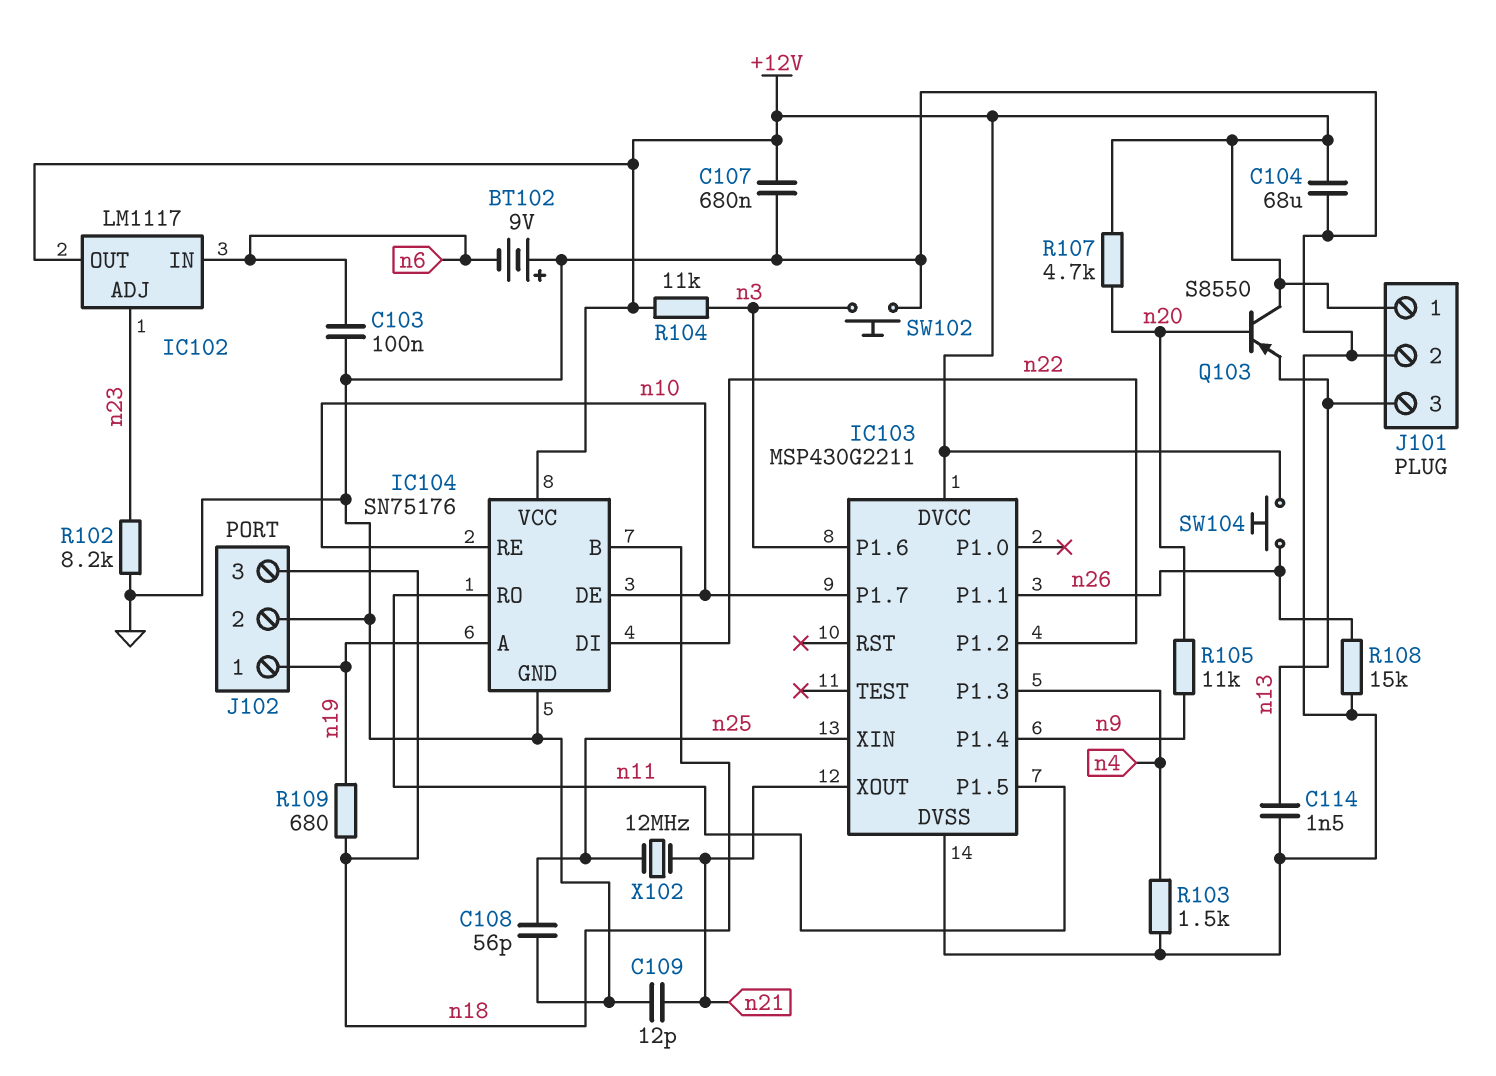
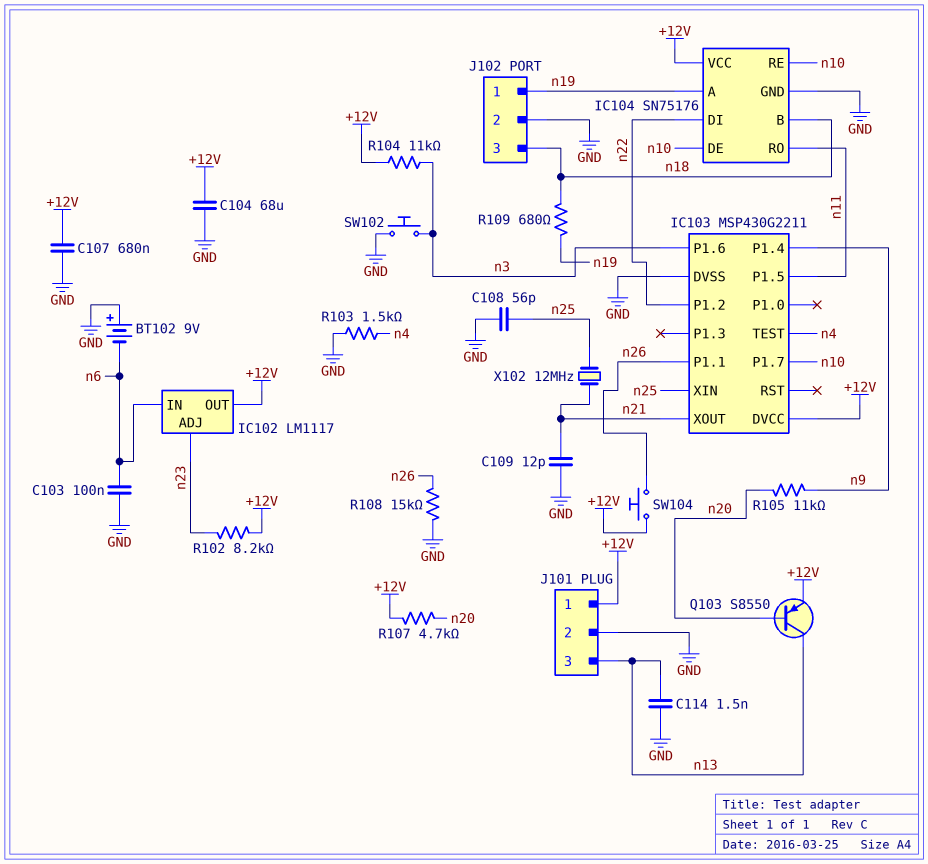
IC103 pin P1.3: n4 -> none
IC103 pin TEST: none -> n4
Q103: PNP S8550 (B n20, C +12V, E n13) -> PNP S8550 (B n20, C n13, E +12V)
R102: 8.2k (GND, n23) -> 8.2k (+12V, n23)

